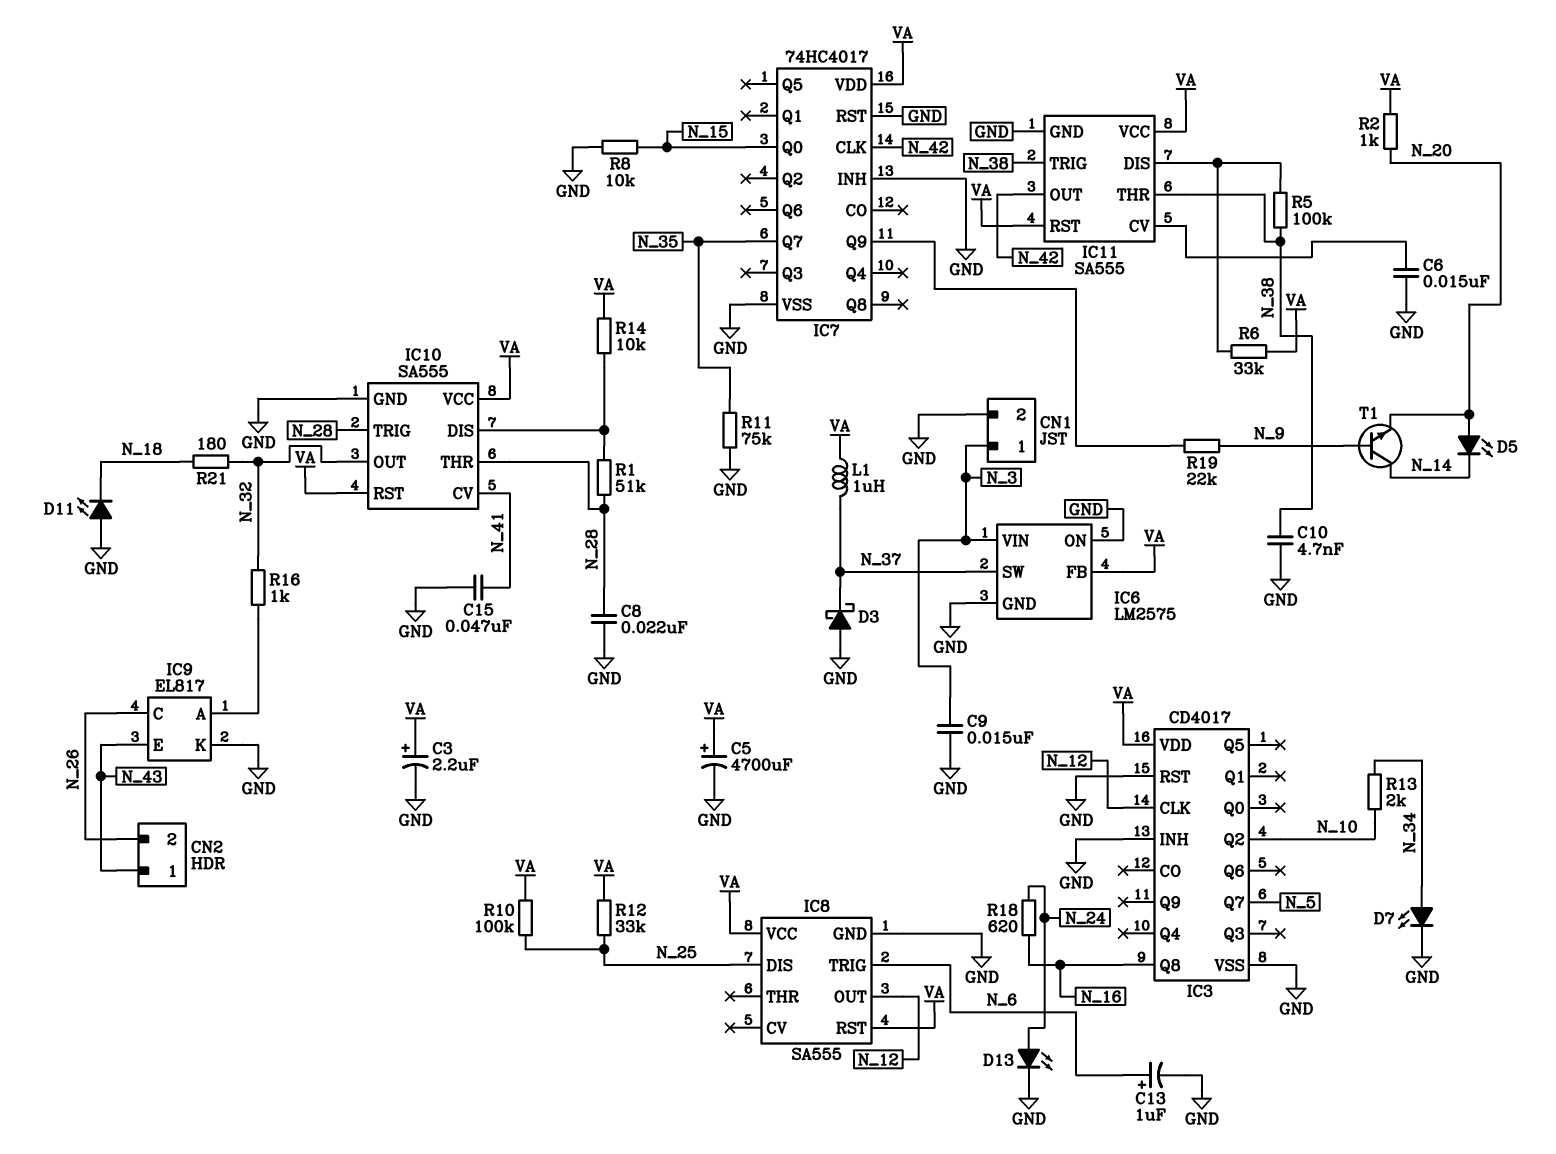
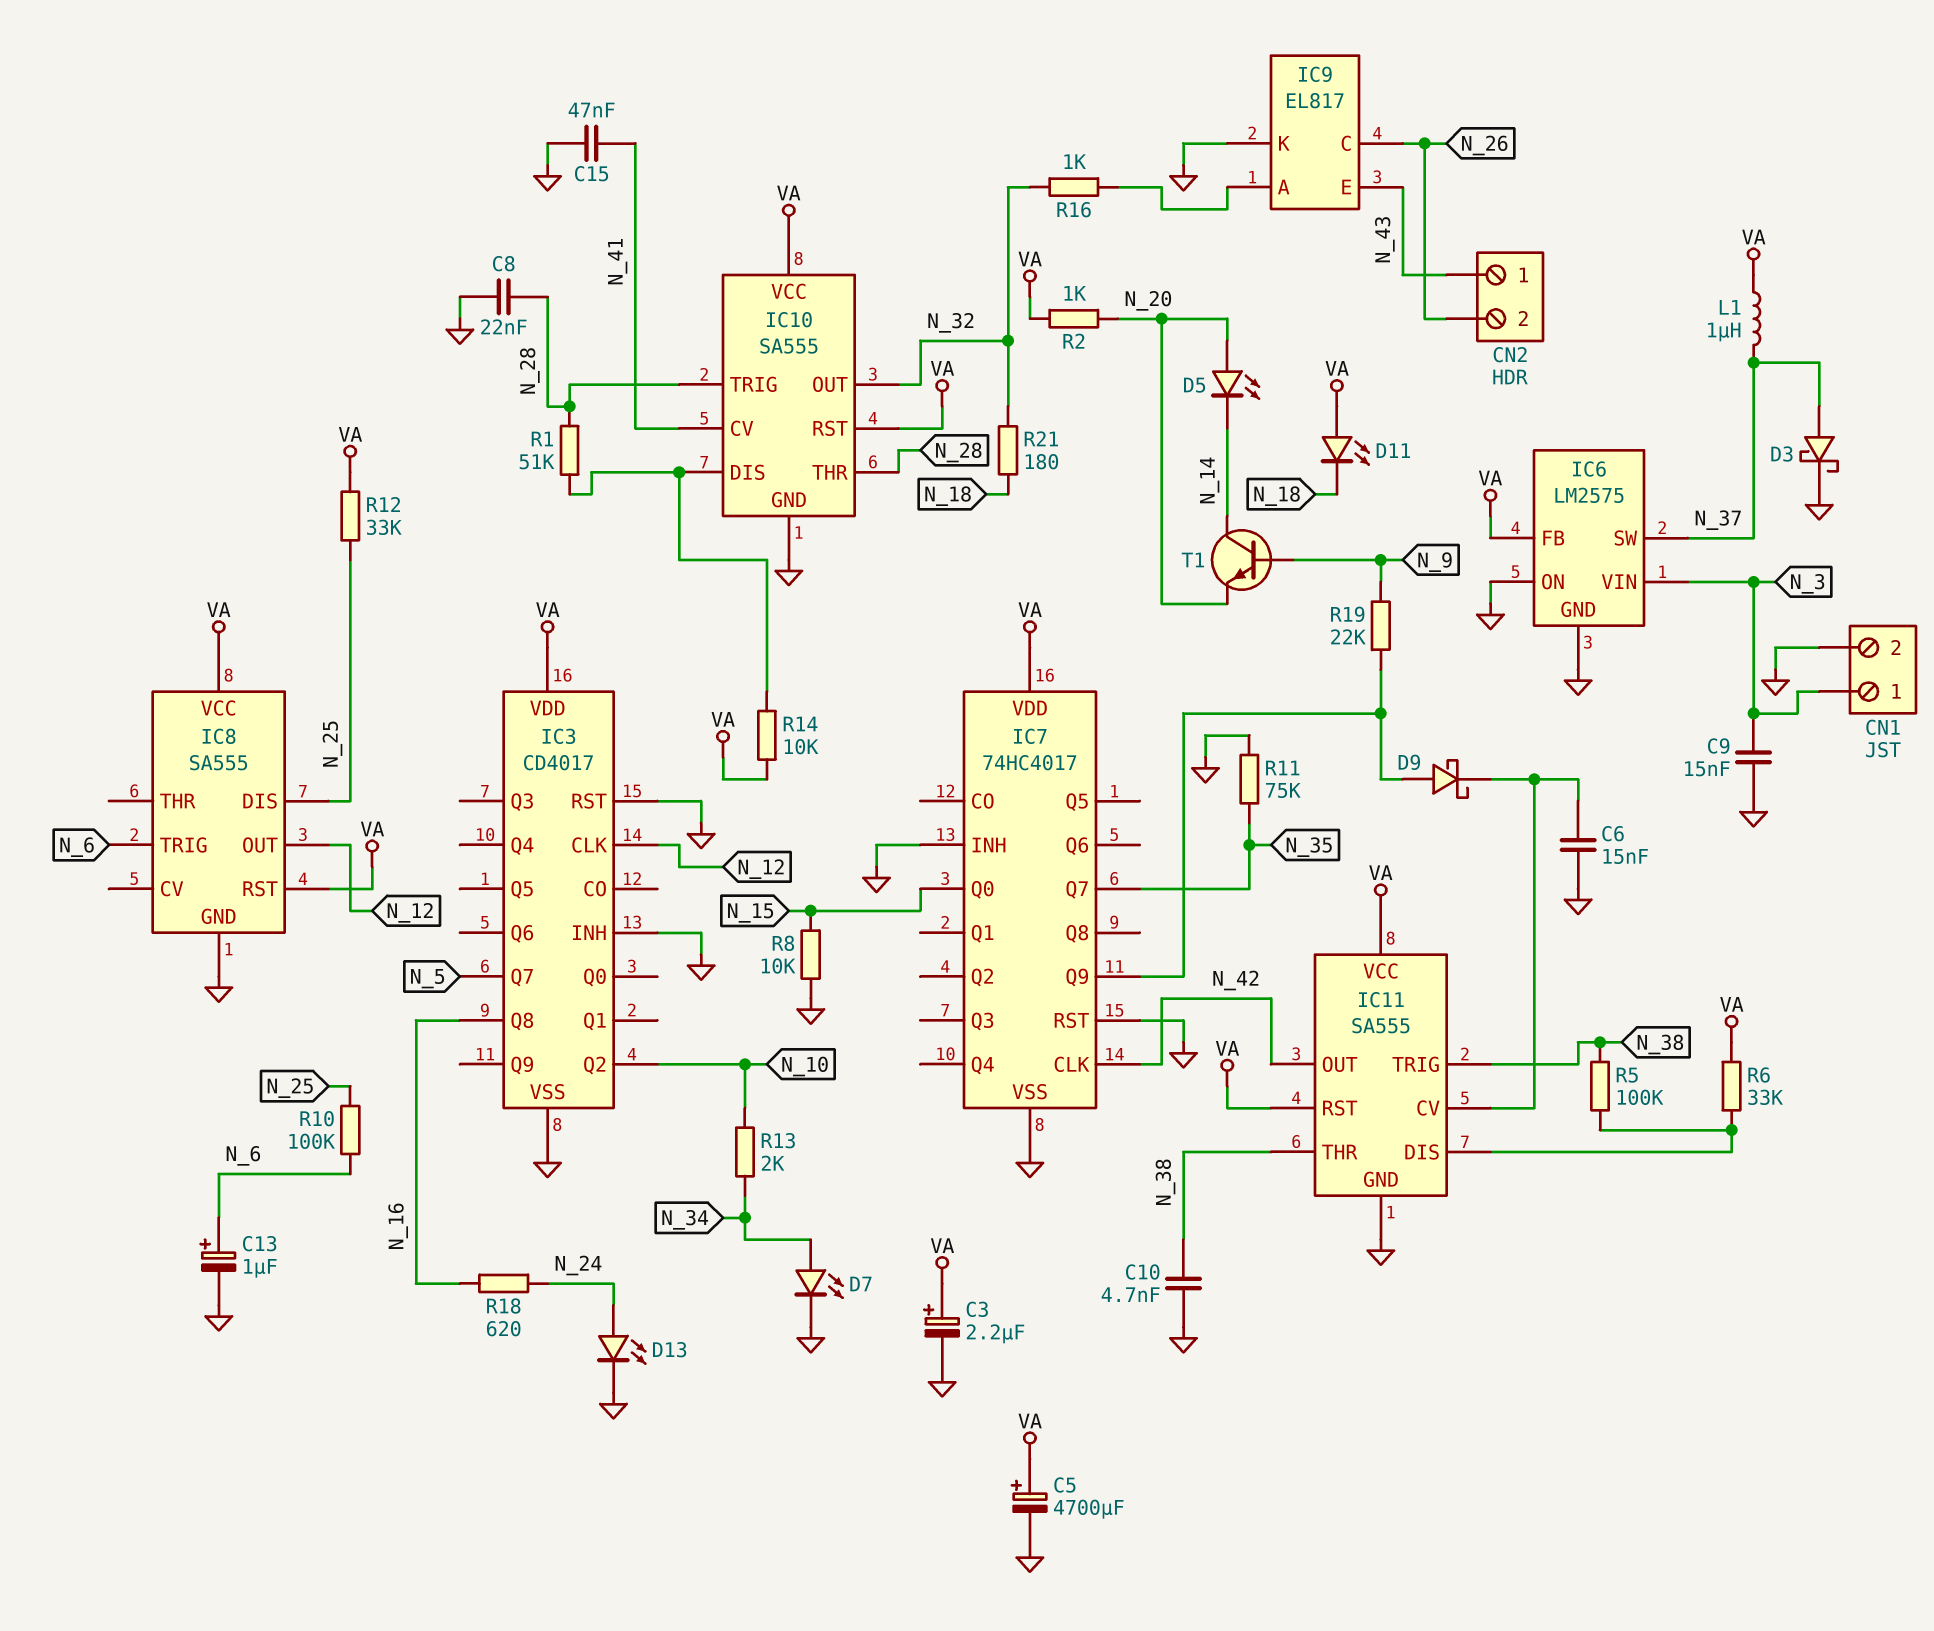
D3: schottky (A GND, K N_37) -> schottky (A N_37, K GND)
D9: none -> schottky (A IC7/Q9, K IC11/CV)
D11: LED (A GND, K N_18) -> LED (A VA, K N_18)
R10: 100k (N_25, VA) -> 100k (N_6, N_25)

